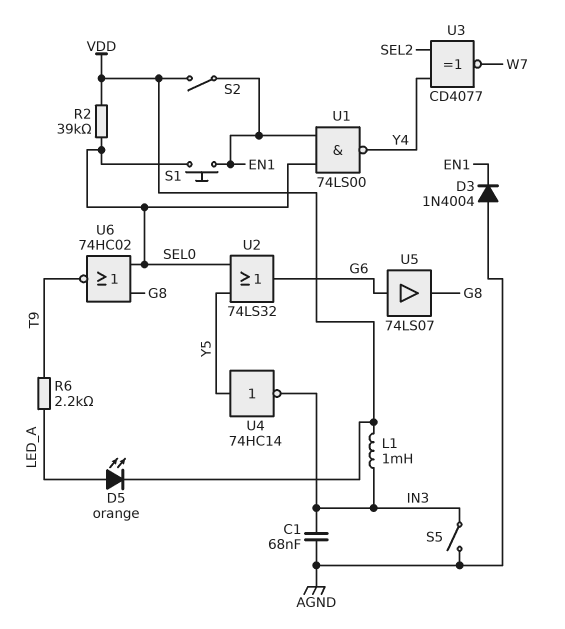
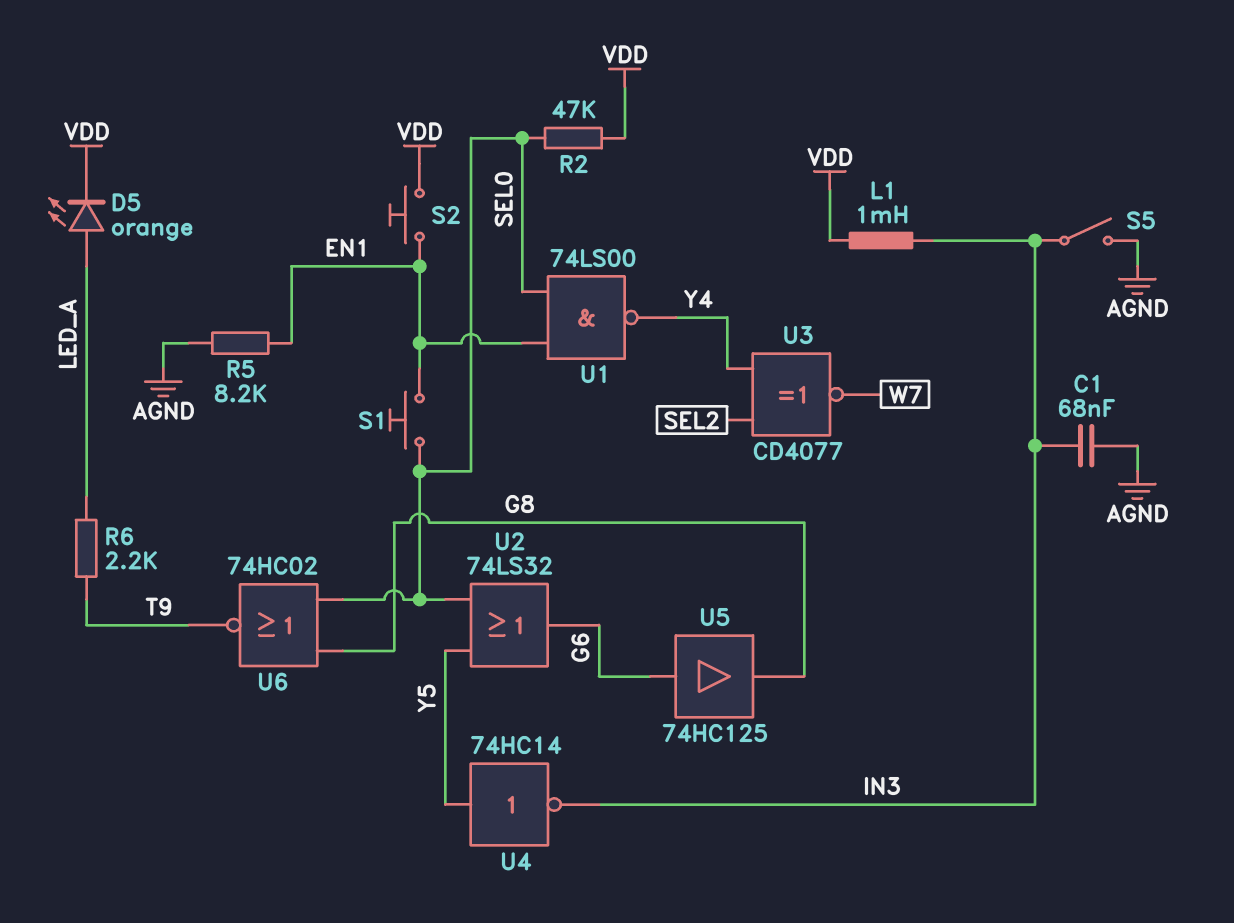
D3: diode 1N4004 (A AGND, K EN1) -> none
R2: 39k (SEL0, VDD) -> 47k (SEL0, VDD)
R5: none -> 8.2k (AGND, EN1)
S2: switch (EN1, VDD) -> button (EN1, VDD)
U5: buffer 74LS07 (in G6, out G8) -> buffer 74HC125 (in G6, out G8)

